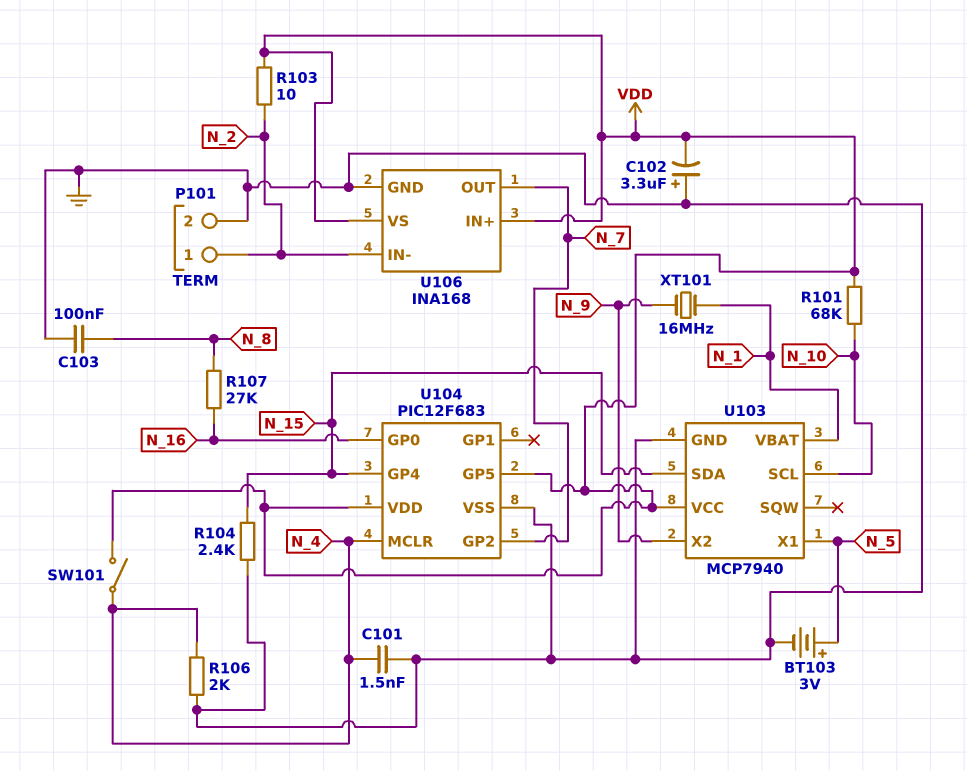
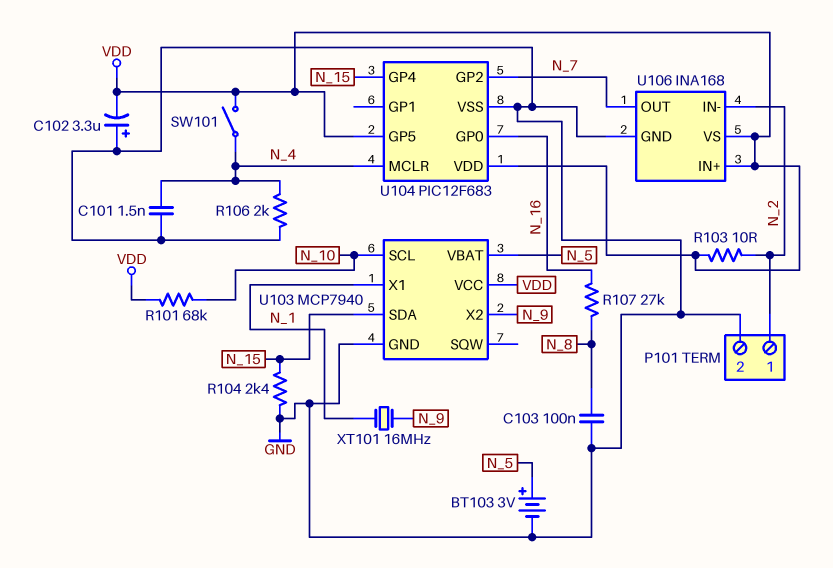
U103 pin VBAT: N_1 -> N_5
U103 pin X1: N_5 -> N_1

